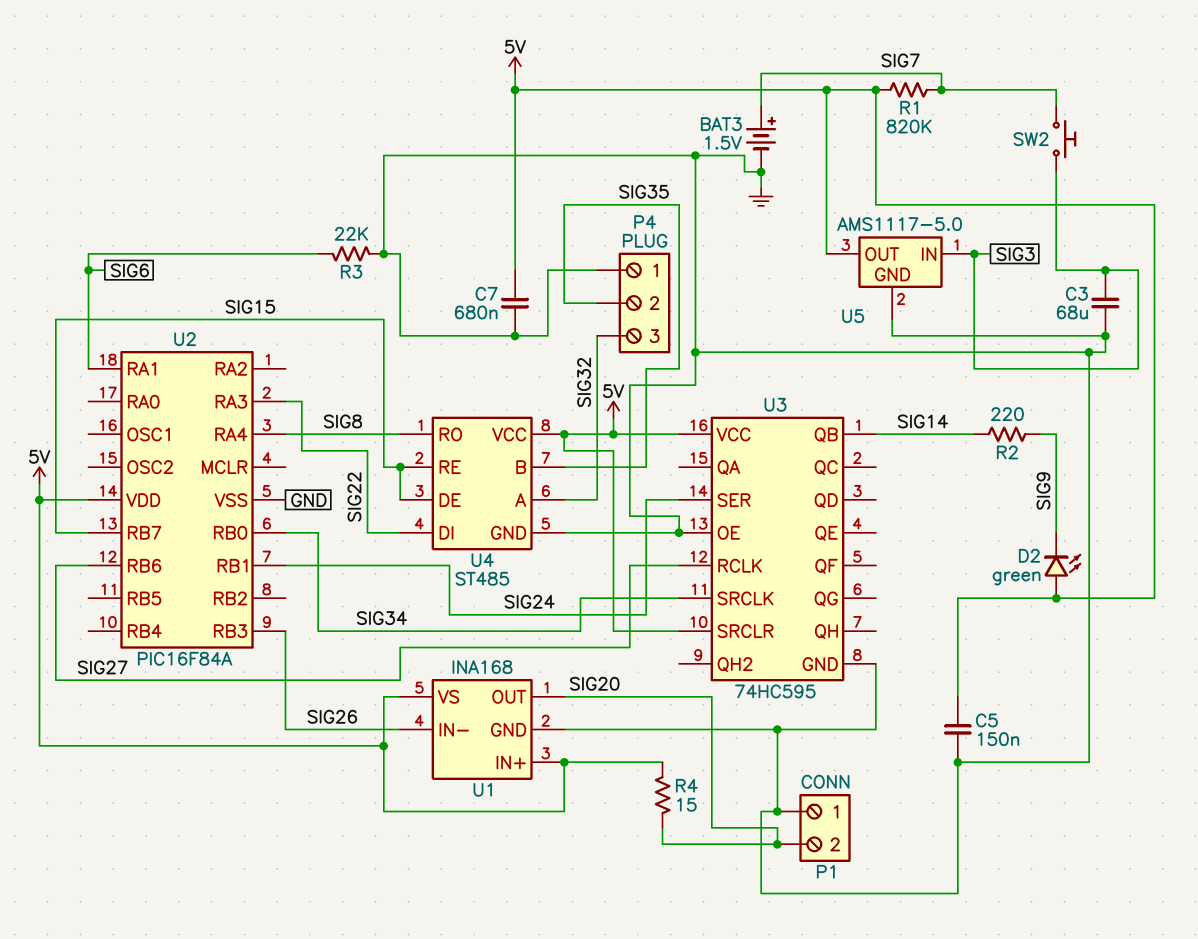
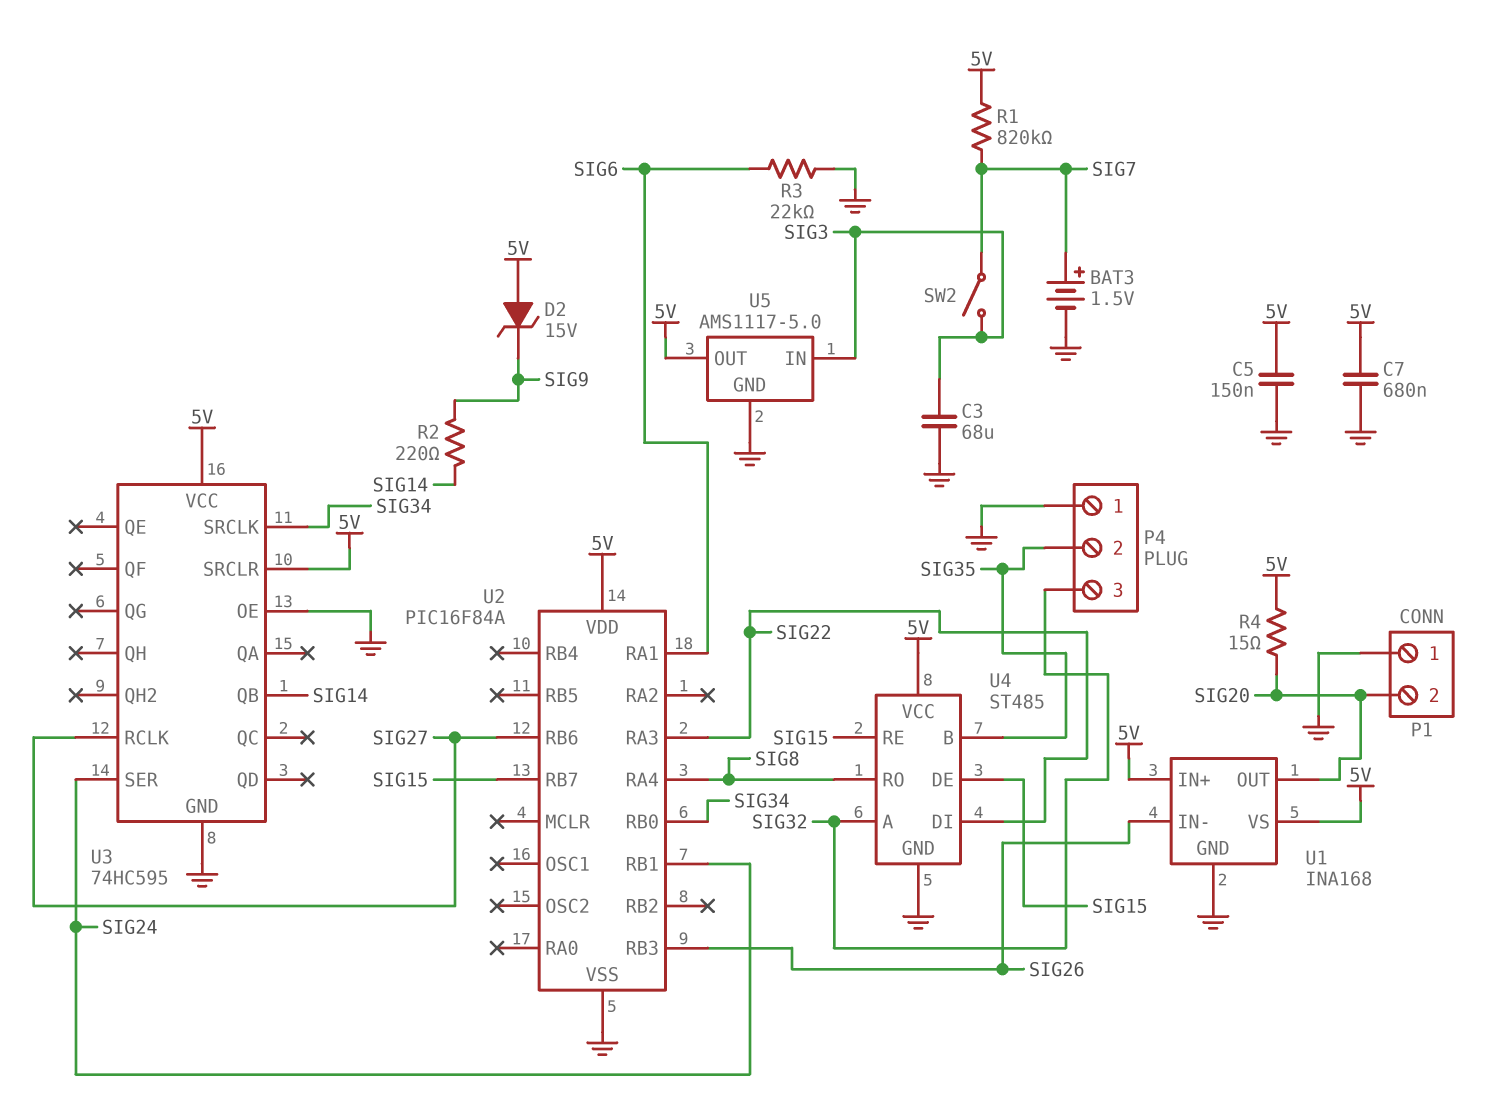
D2: LED green (A 5V, K SIG9) -> zener 15V (A 5V, K SIG9)
SW2: button (SIG3, SIG7) -> switch (SIG3, SIG7)

